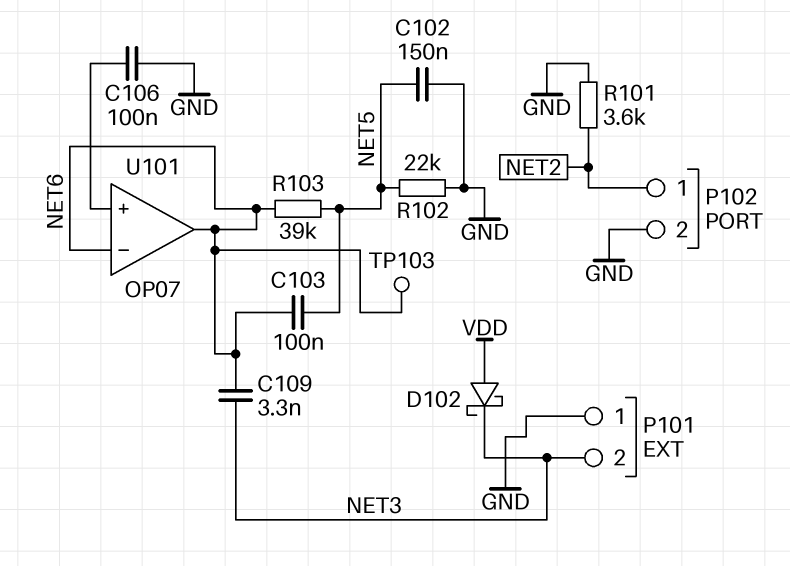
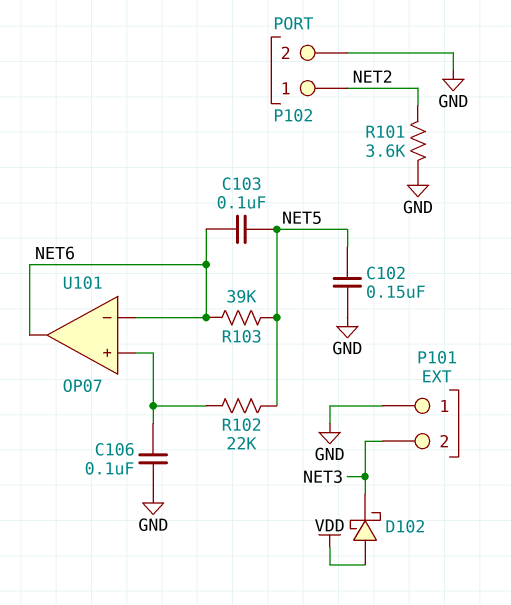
C109: 3.3nF (NET3, NET6) -> none
R102: 22k (GND, NET5) -> 22k (NET5, U101/in+)
TP103: test point (NET6) -> none

